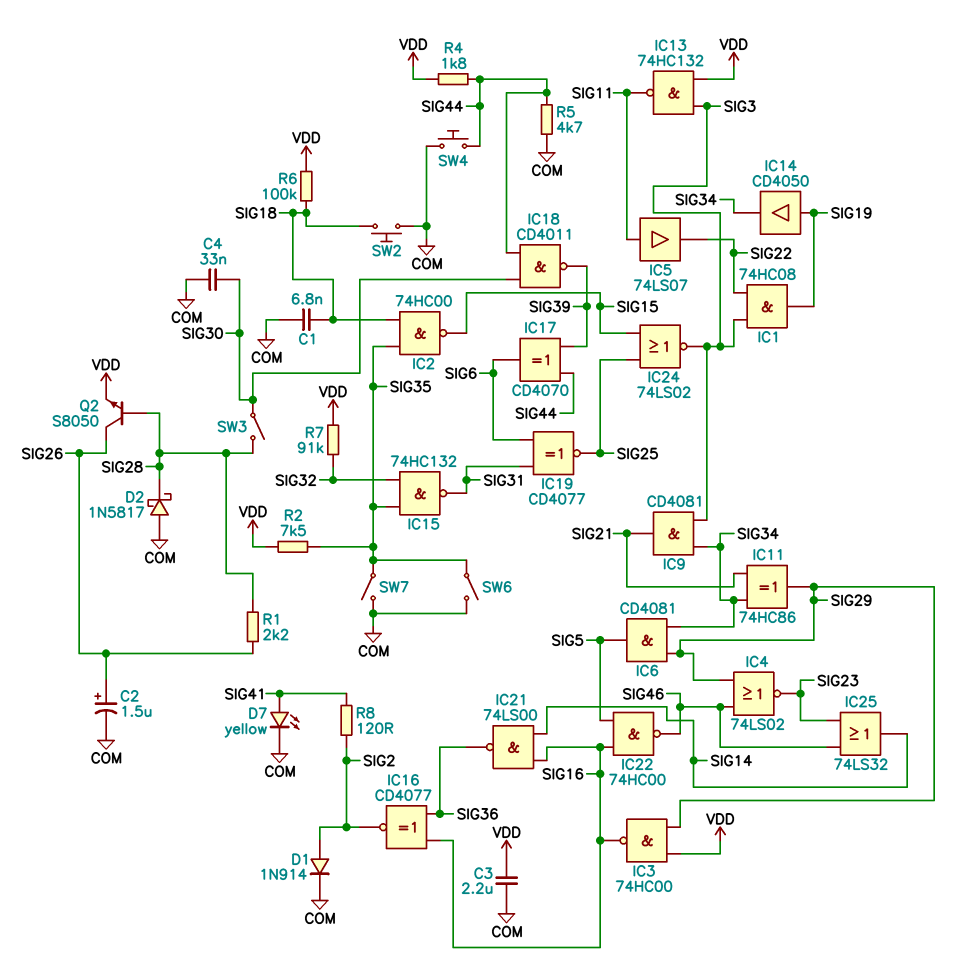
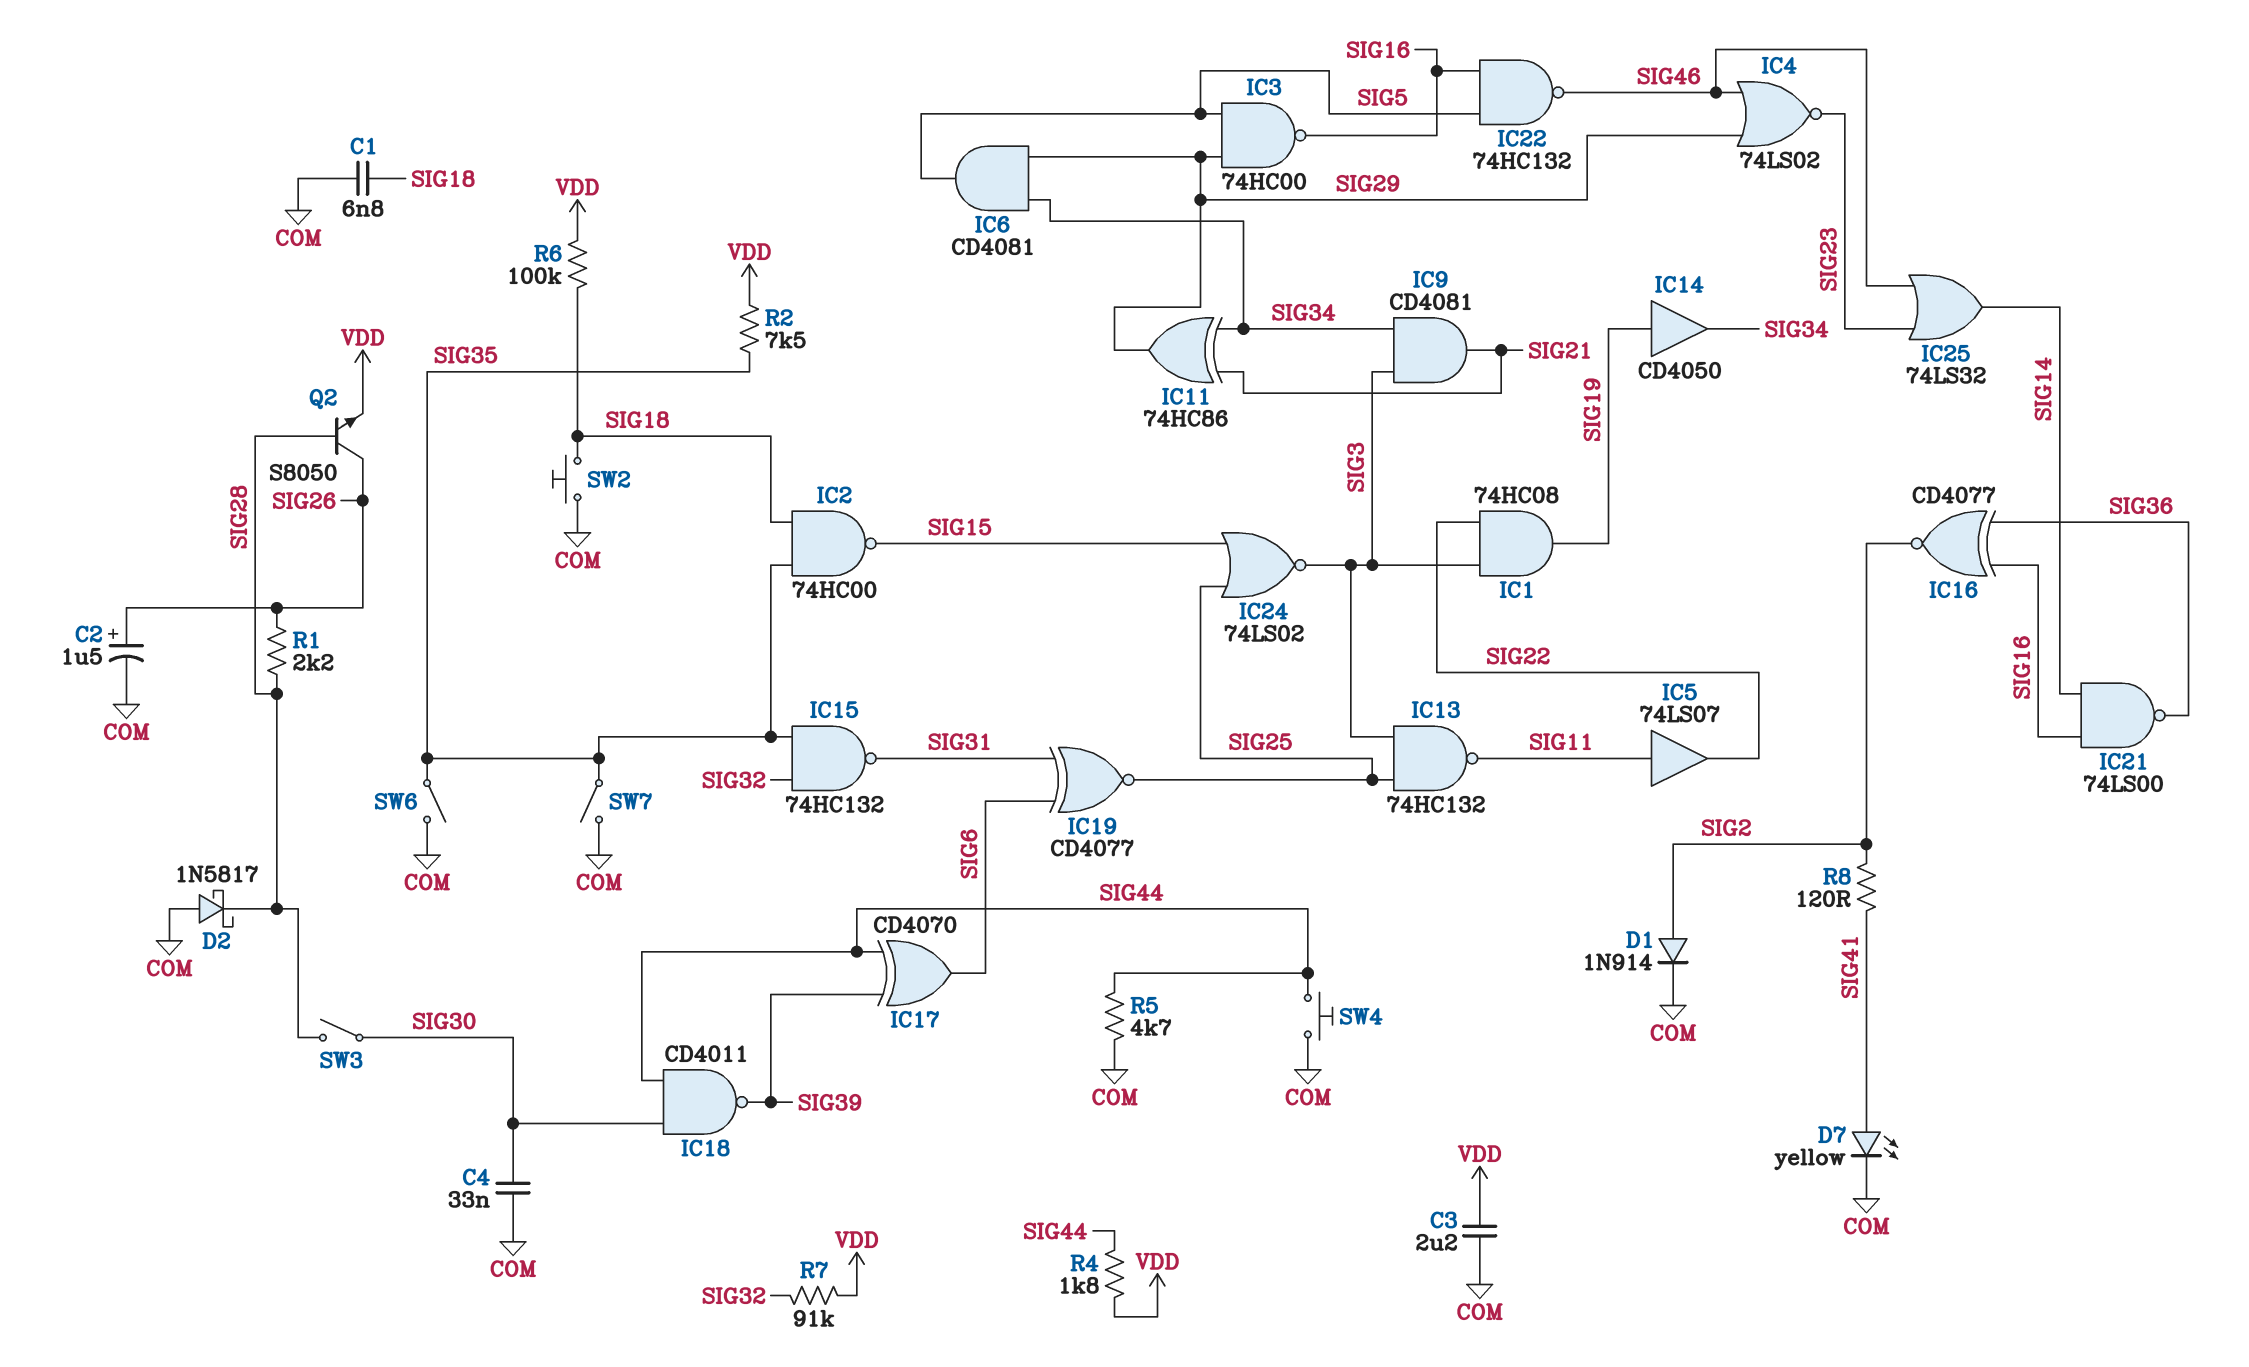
IC3: NAND 74HC00 (in SIG29, in VDD, out SIG16) -> NAND 74HC00 (in SIG5, in SIG29, out SIG16)
IC13: NAND 74HC132 (in SIG3, in VDD, out SIG11) -> NAND 74HC132 (in SIG3, in SIG25, out SIG11)
IC22: NAND 74HC00 (in SIG5, in SIG16, out SIG46) -> NAND 74HC132 (in SIG5, in SIG16, out SIG46)

